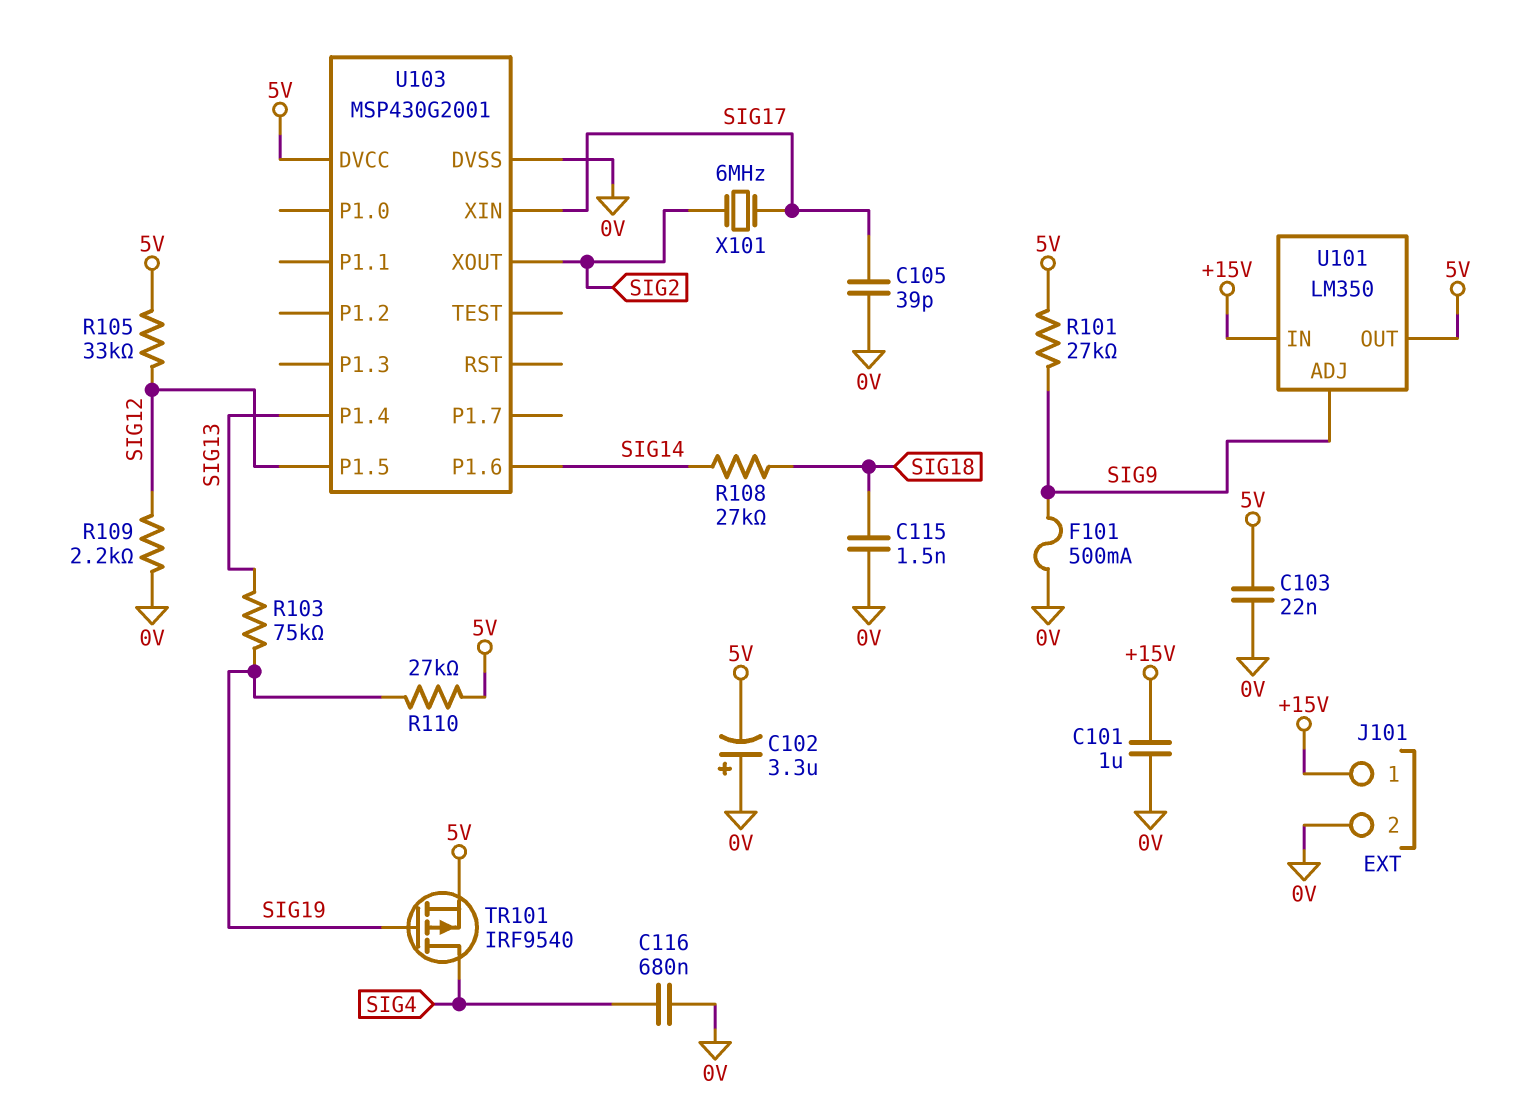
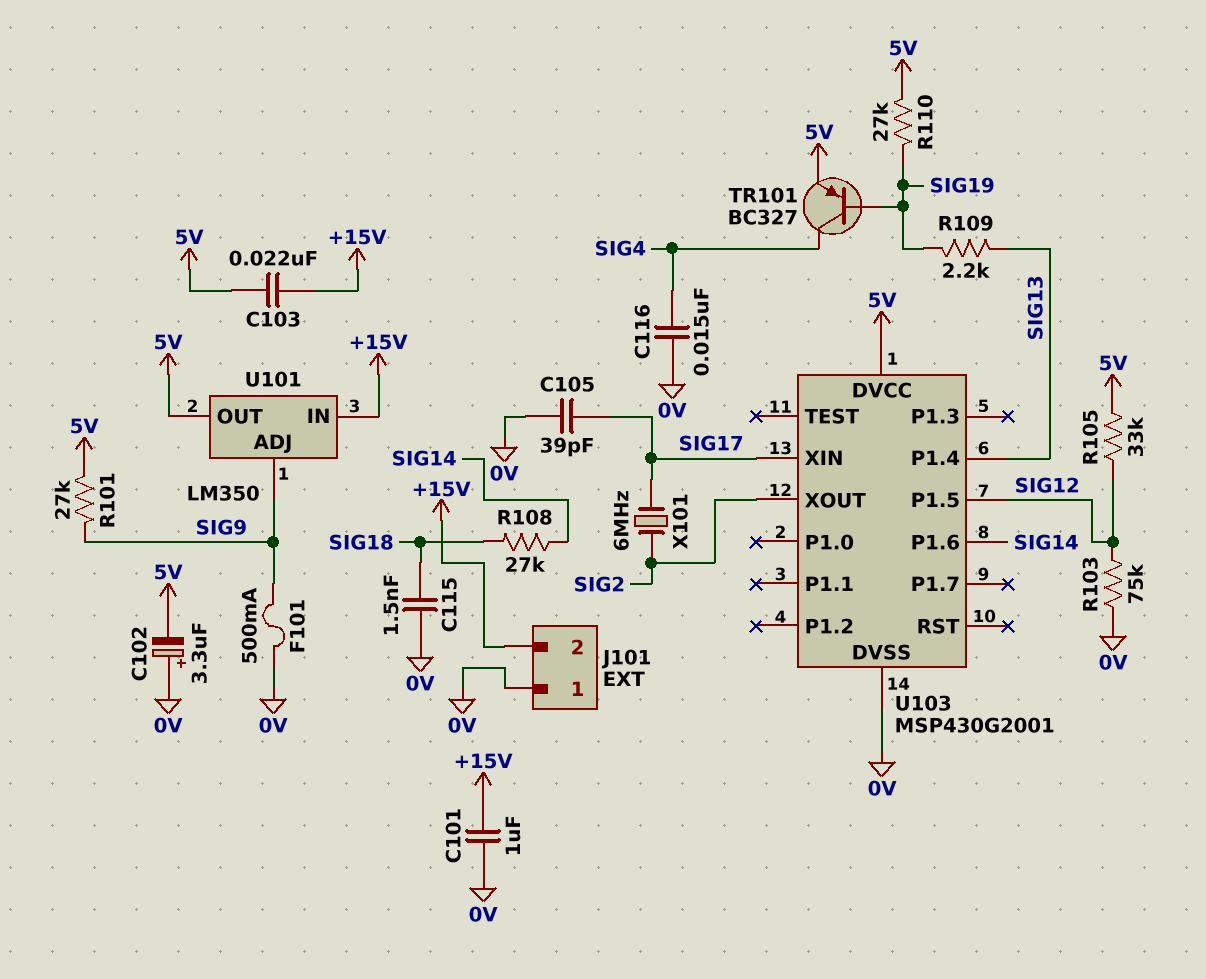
C103: 22nF (0V, 5V) -> 22nF (+15V, 5V)
C116: 680nF (0V, SIG4) -> 15nF (0V, SIG4)
J101 pin 1: +15V -> 0V
J101 pin 2: 0V -> +15V
R103: 75k (SIG13, SIG19) -> 75k (0V, SIG12)
R109: 2.2k (0V, SIG12) -> 2.2k (SIG13, SIG19)
TR101: PMOS IRF9540 (G SIG19, D SIG4, S 5V) -> PNP BC327 (B SIG19, C SIG4, E 5V)

